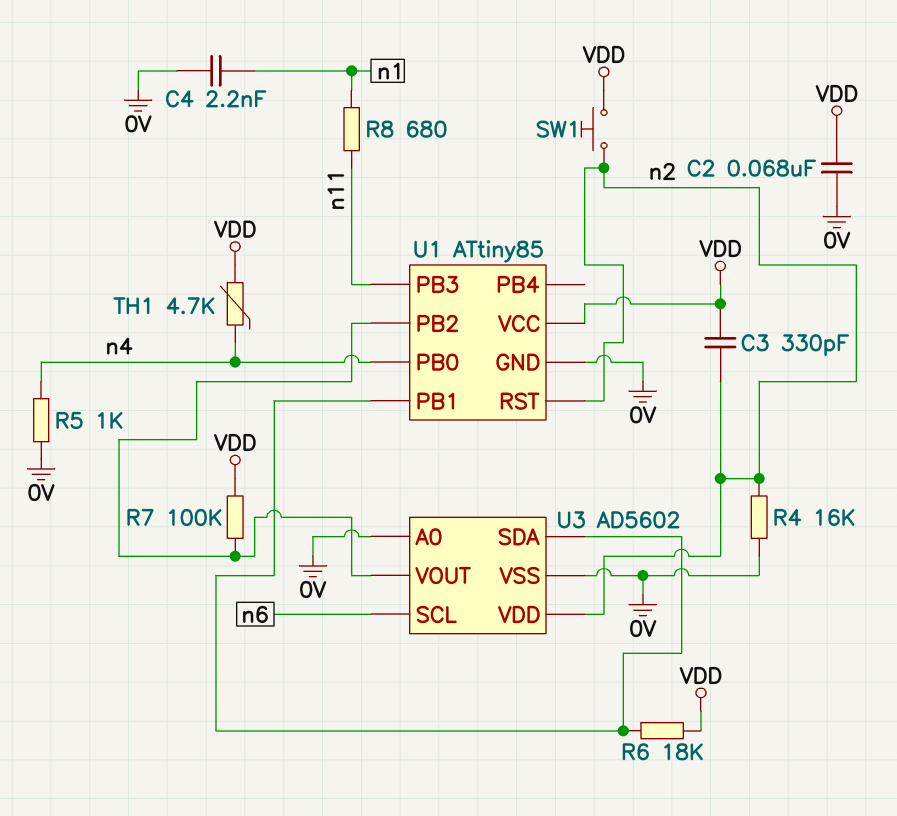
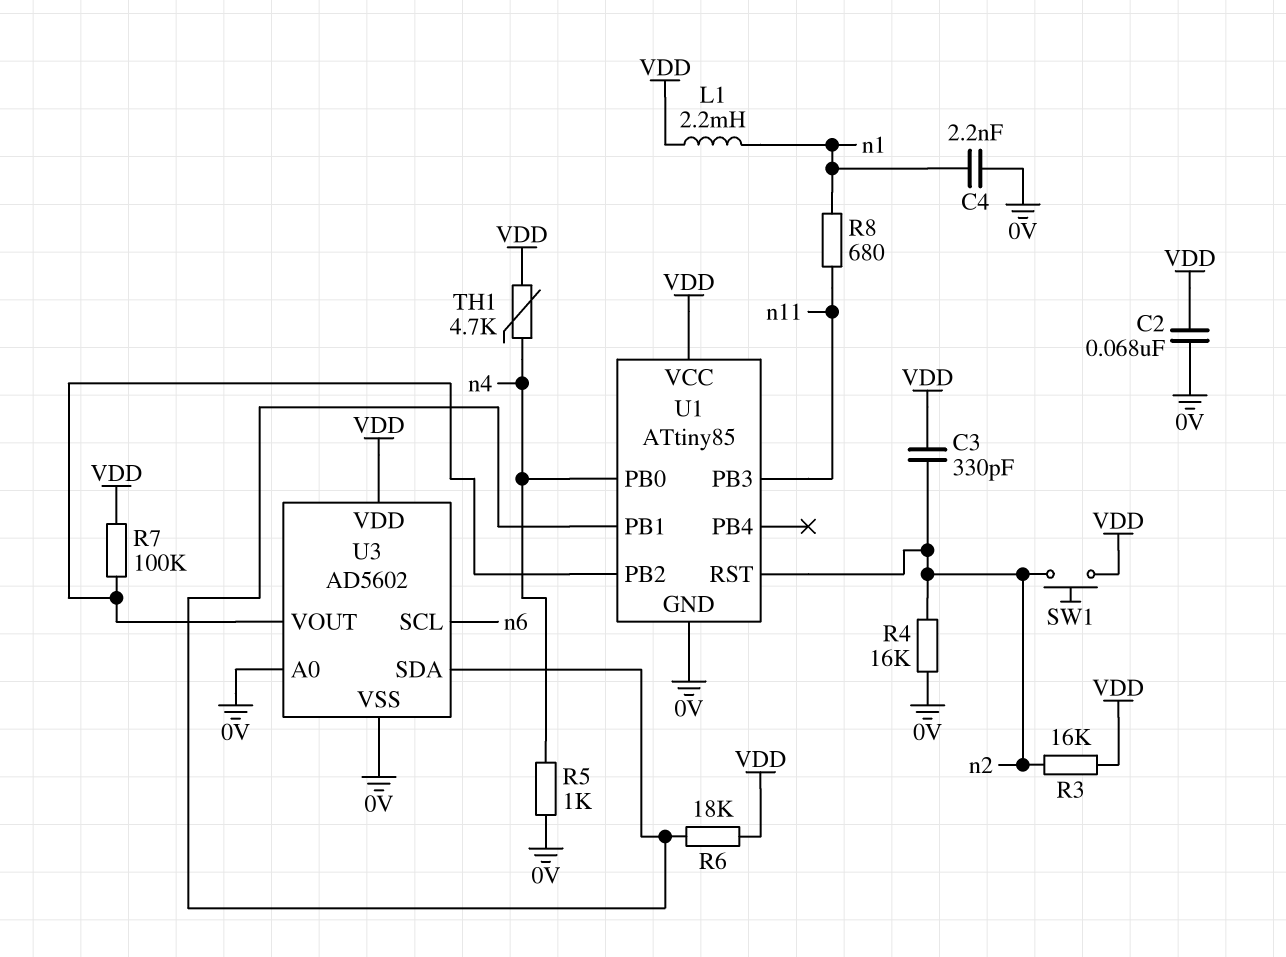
L1: none -> 2.2mH (VDD, n1)
R3: none -> 16k (VDD, n2)
U3 pin VDD: n2 -> VDD

